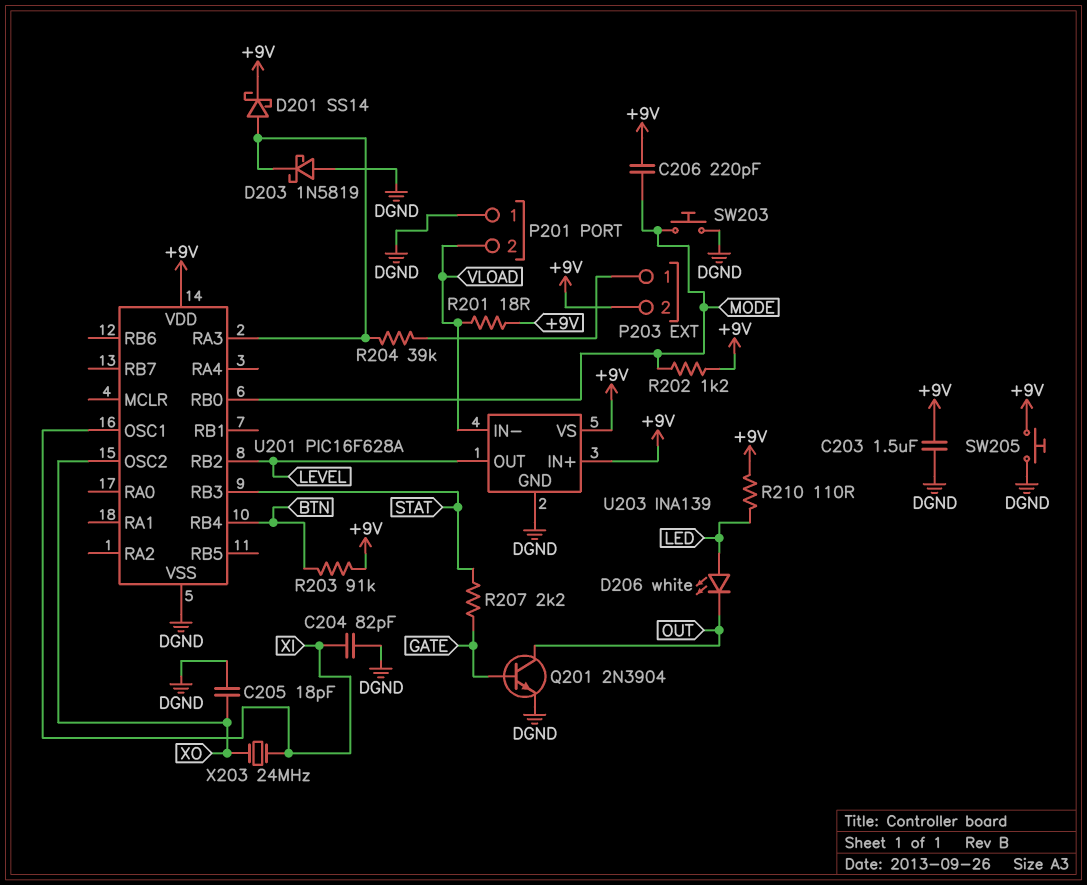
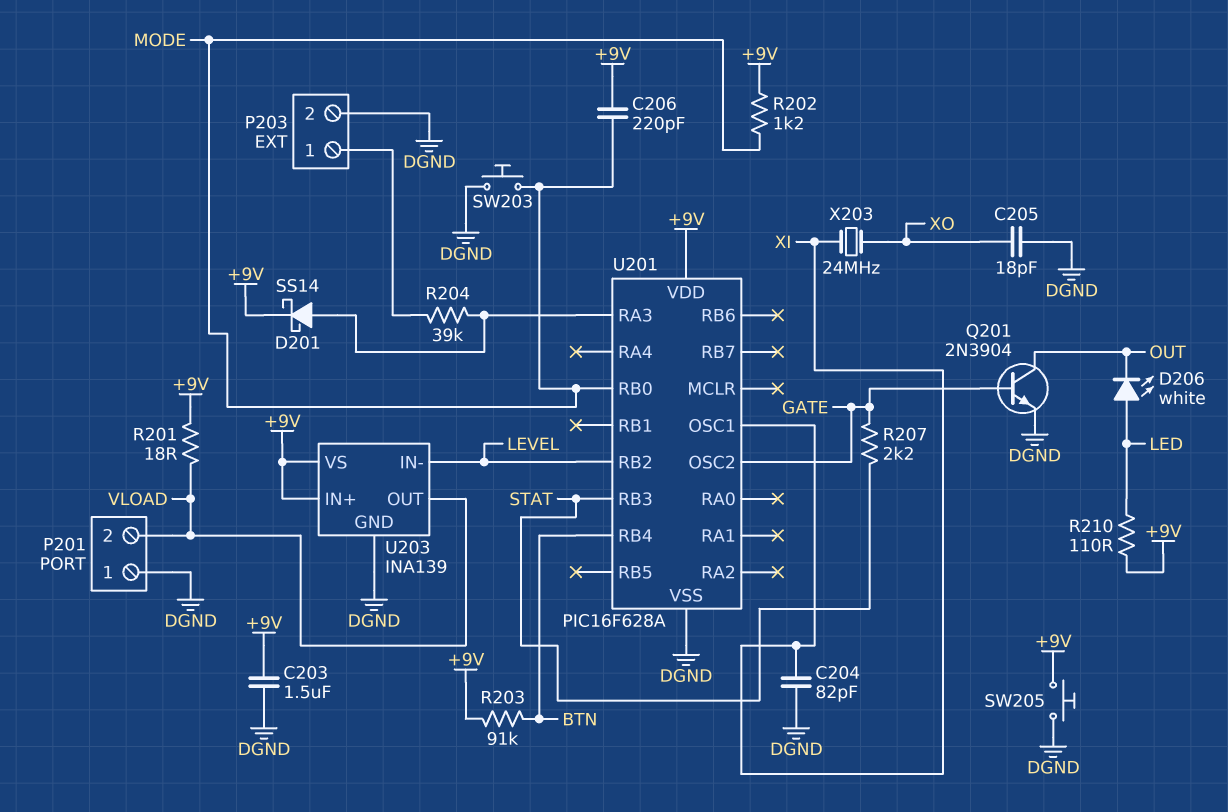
D203: schottky 1N5819 (A DGND, K U201/RA3) -> none
P203 pin 2: +9V -> DGND
U201 pin OSC2: XO -> GATE
U203 pin IN-: VLOAD -> LEVEL
U203 pin OUT: LEVEL -> VLOAD

